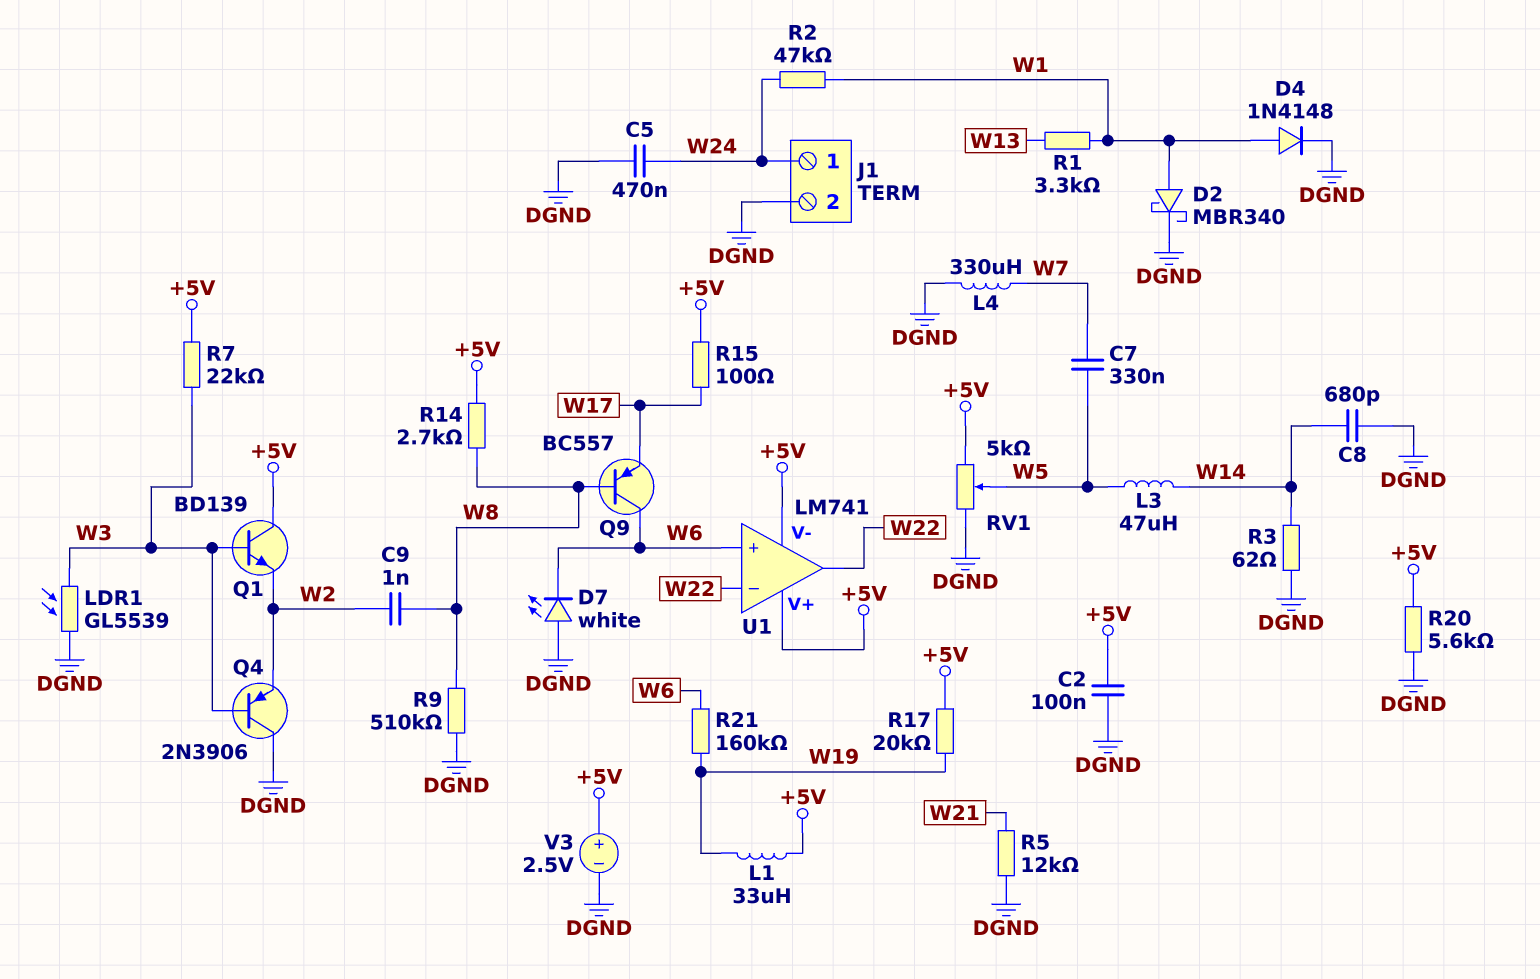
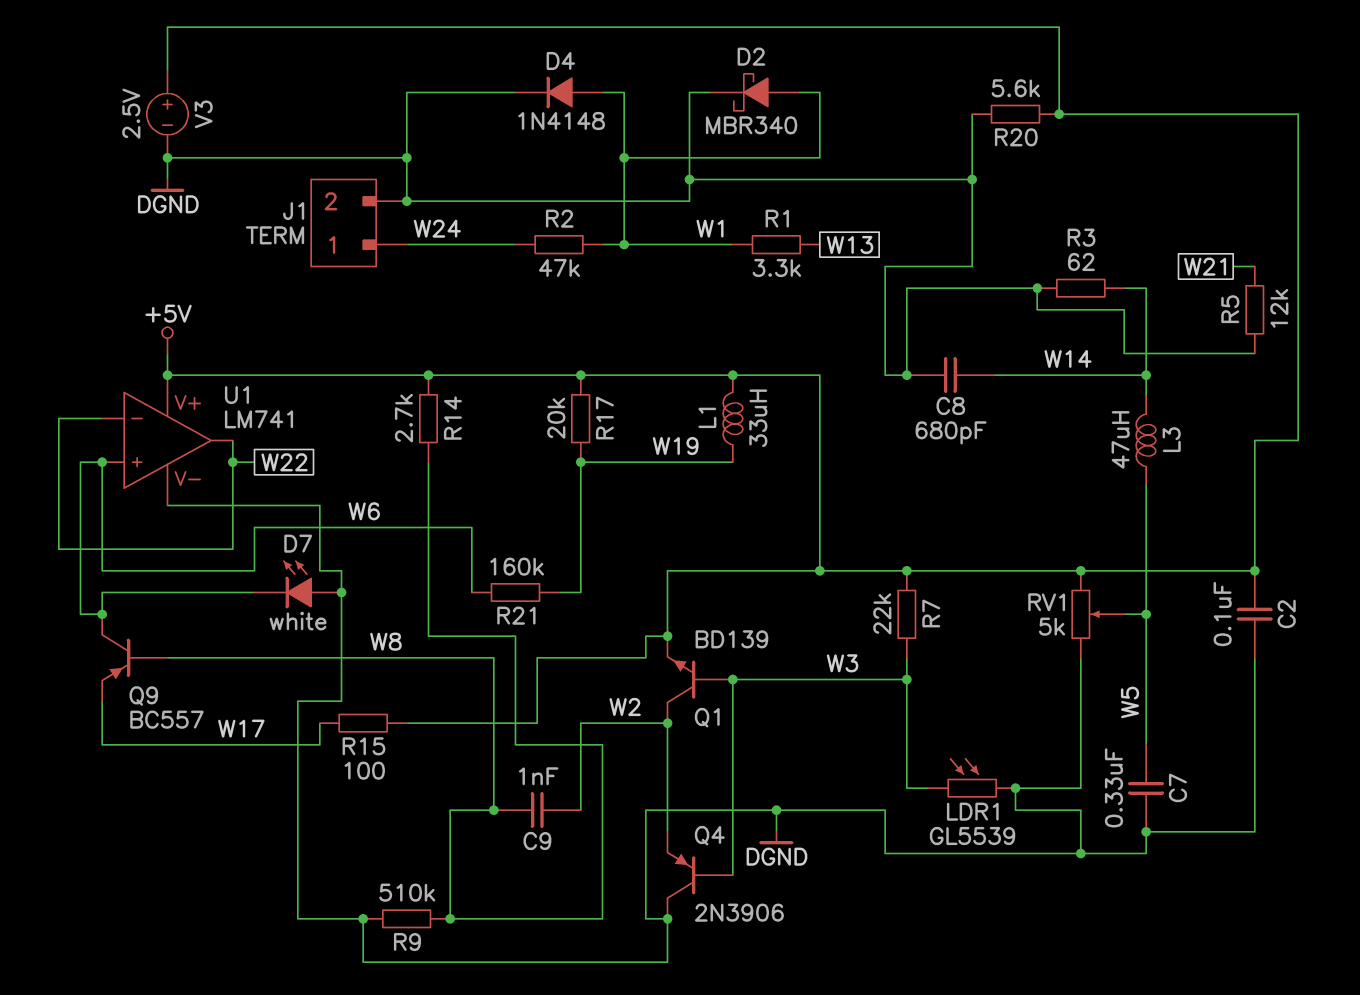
C5: 470nF (DGND, W24) -> none
C7: 330nF (W5, W7) -> 330nF (DGND, W5)
L4: 330uH (DGND, W7) -> none
Q1: NPN BD139 (B W3, C +5V, E W2) -> NPN BD139 (B W3, C W2, E +5V)
U1 pin V-: +5V -> DGND

